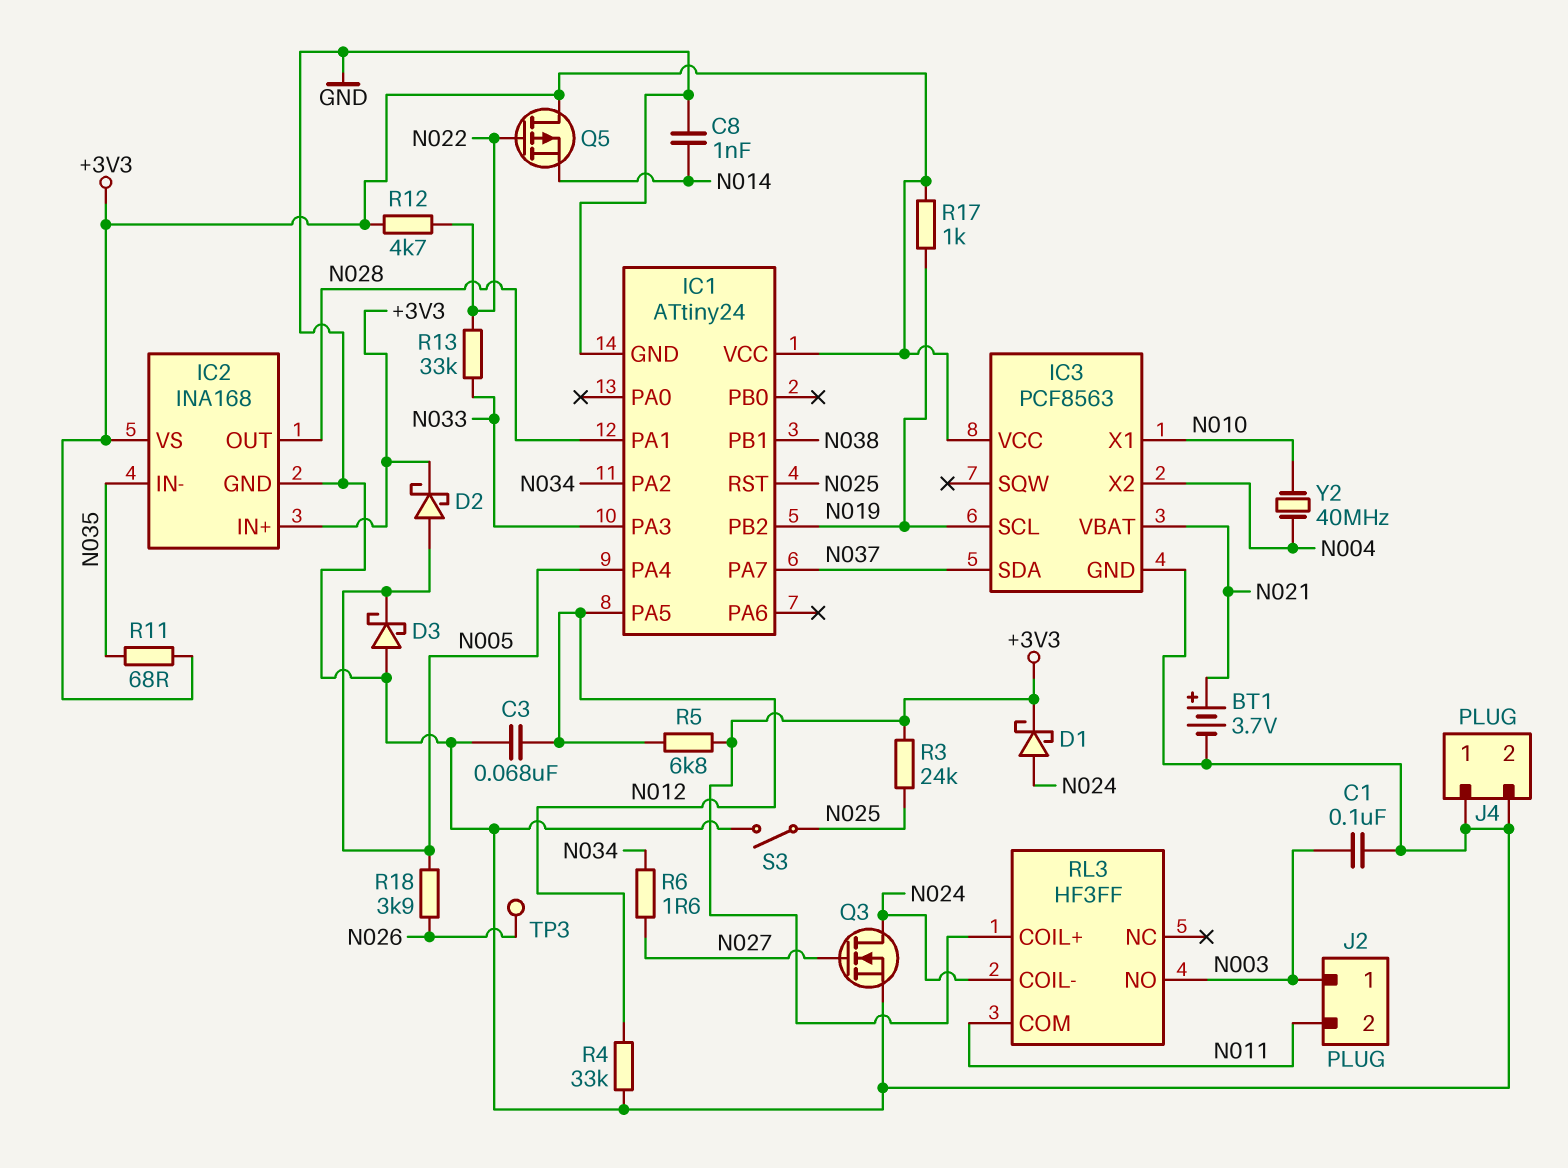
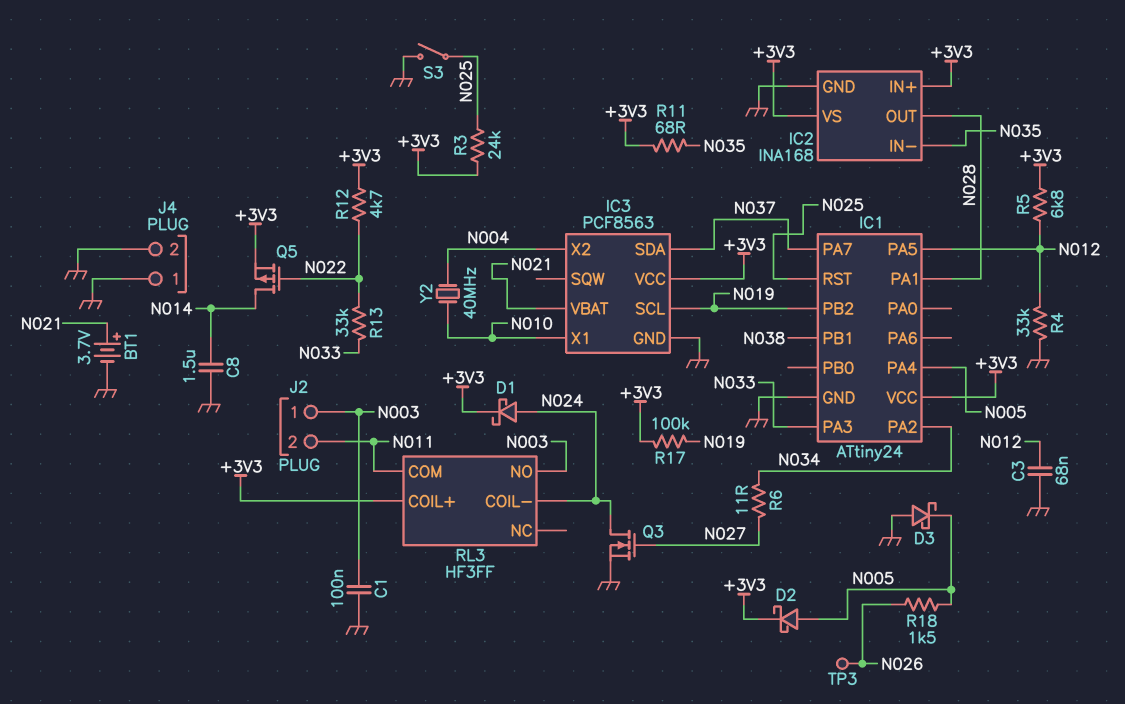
C8: 1nF (GND, N014) -> 1.5uF (GND, N014)
Q5: PMOS (G N022, D +3V3, S N014) -> PMOS (G N022, D N014, S +3V3)
R6: 1.6 (N027, N034) -> 11 (N027, N034)
R17: 1k (+3V3, N019) -> 100k (+3V3, N019)
R18: 3.9k (N005, N026) -> 1.5k (N005, N026)

